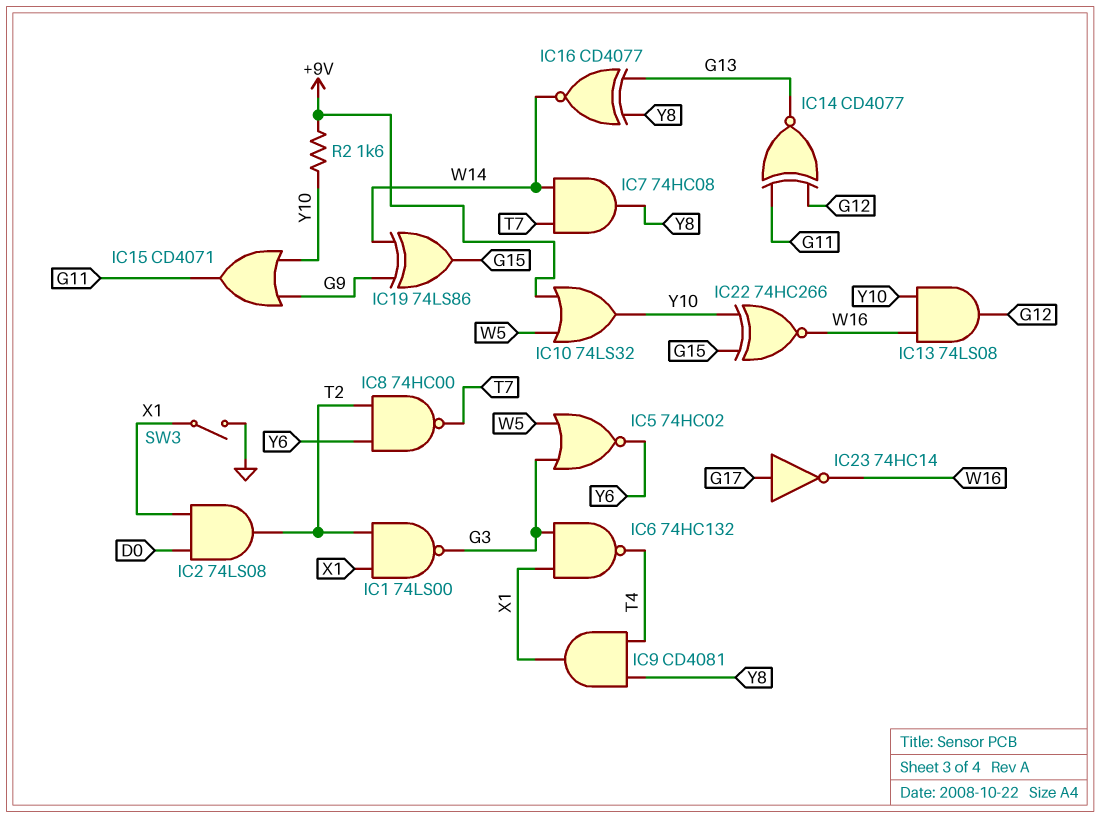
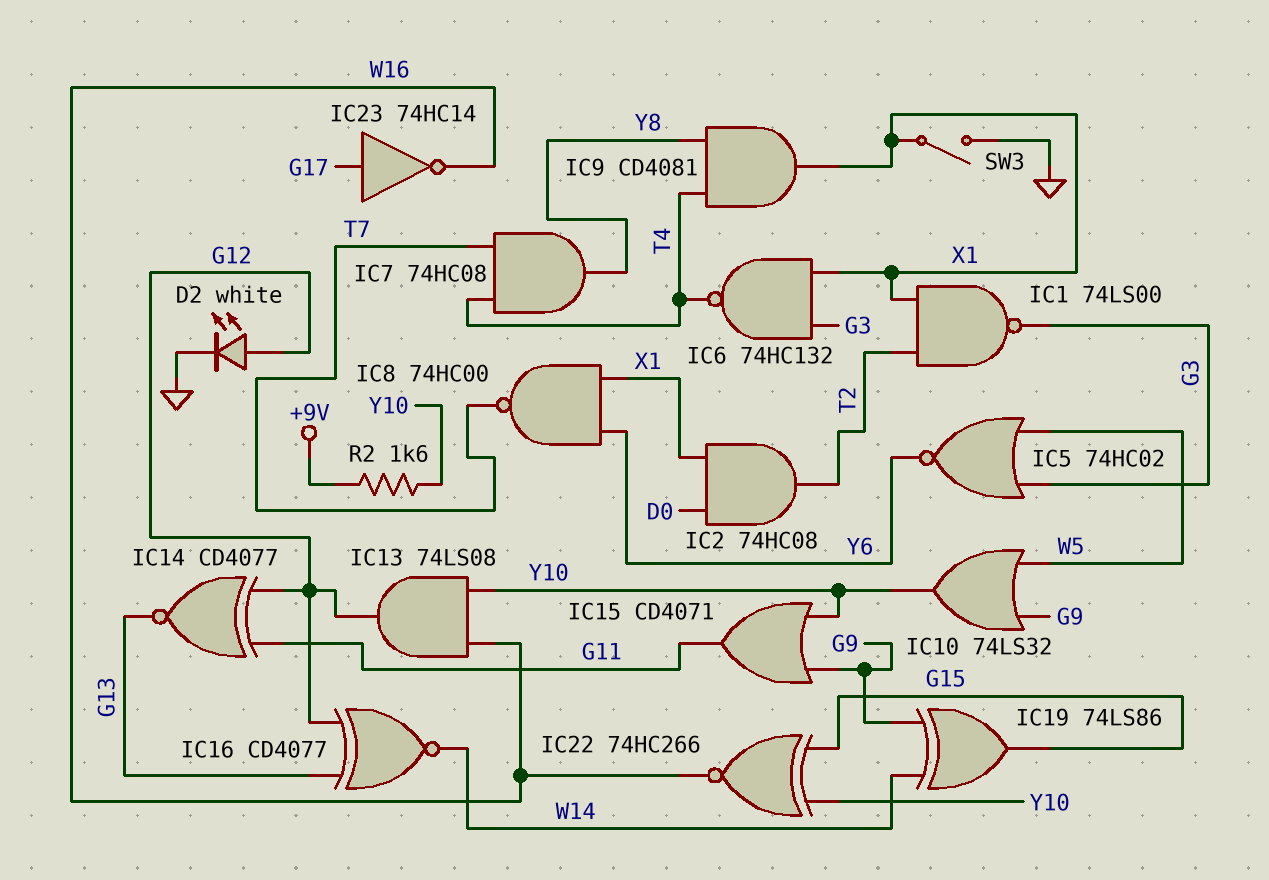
D2: none -> LED white (A G12, K GND)
IC2: AND 74LS08 (in D0, in X1, out T2) -> AND 74HC08 (in D0, in X1, out T2)
IC7: AND 74HC08 (in T7, in W14, out Y8) -> AND 74HC08 (in T4, in T7, out Y8)
IC8: NAND 74HC00 (in T2, in Y6, out T7) -> NAND 74HC00 (in X1, in Y6, out T7)
IC10: OR 74LS32 (in +9V, in W5, out Y10) -> OR 74LS32 (in G9, in W5, out Y10)
IC16: XNOR CD4077 (in G13, in Y8, out W14) -> XNOR CD4077 (in G12, in G13, out W14)

